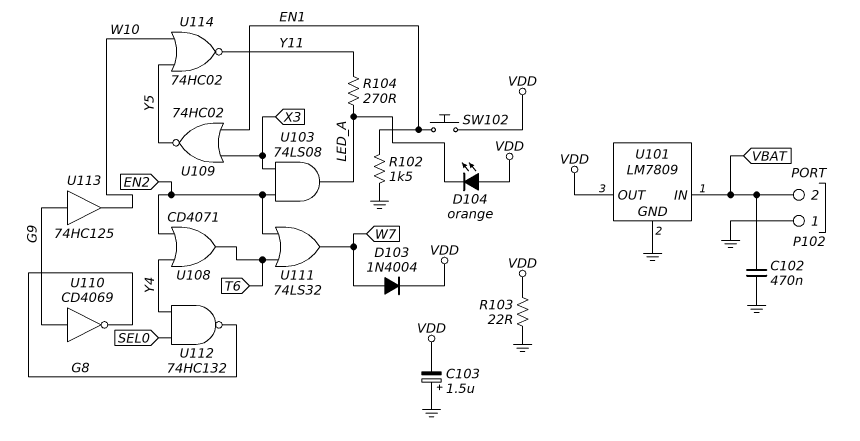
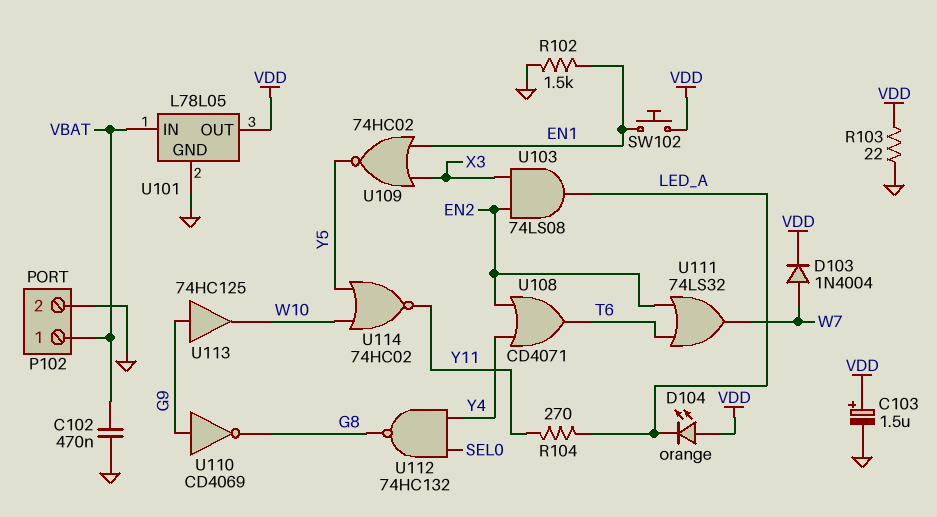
C103: 1.5uF (plus GND, minus VDD) -> 1.5uF (plus VDD, minus GND)
P102 pin 1: GND -> VBAT
P102 pin 2: VBAT -> GND
U101: LM7809 -> L78L05

